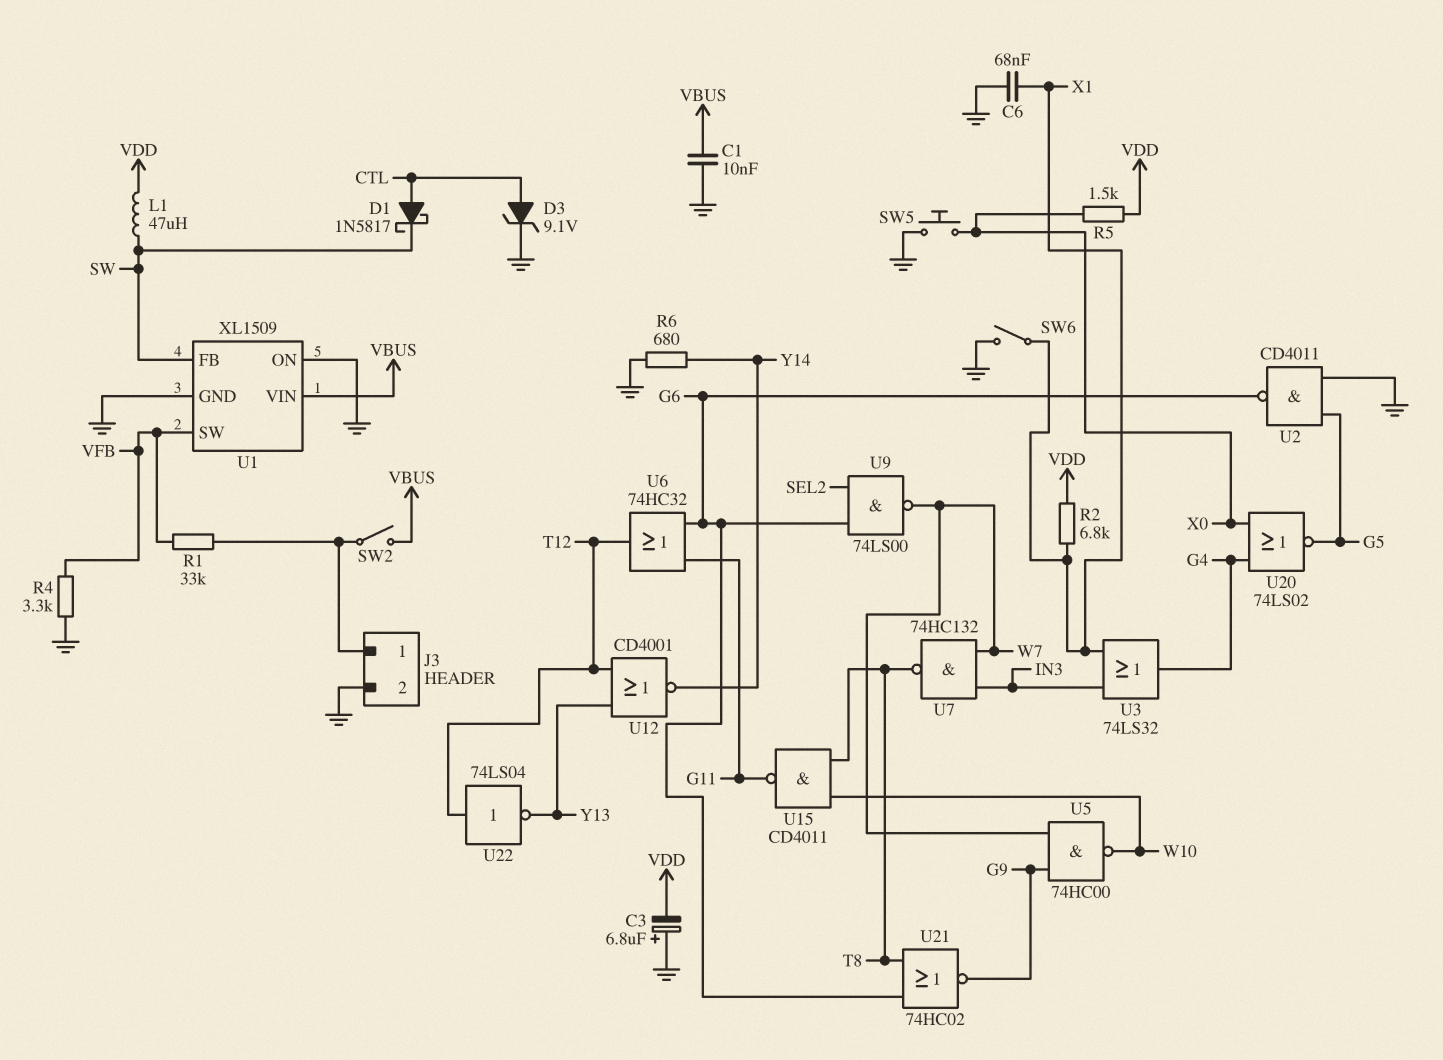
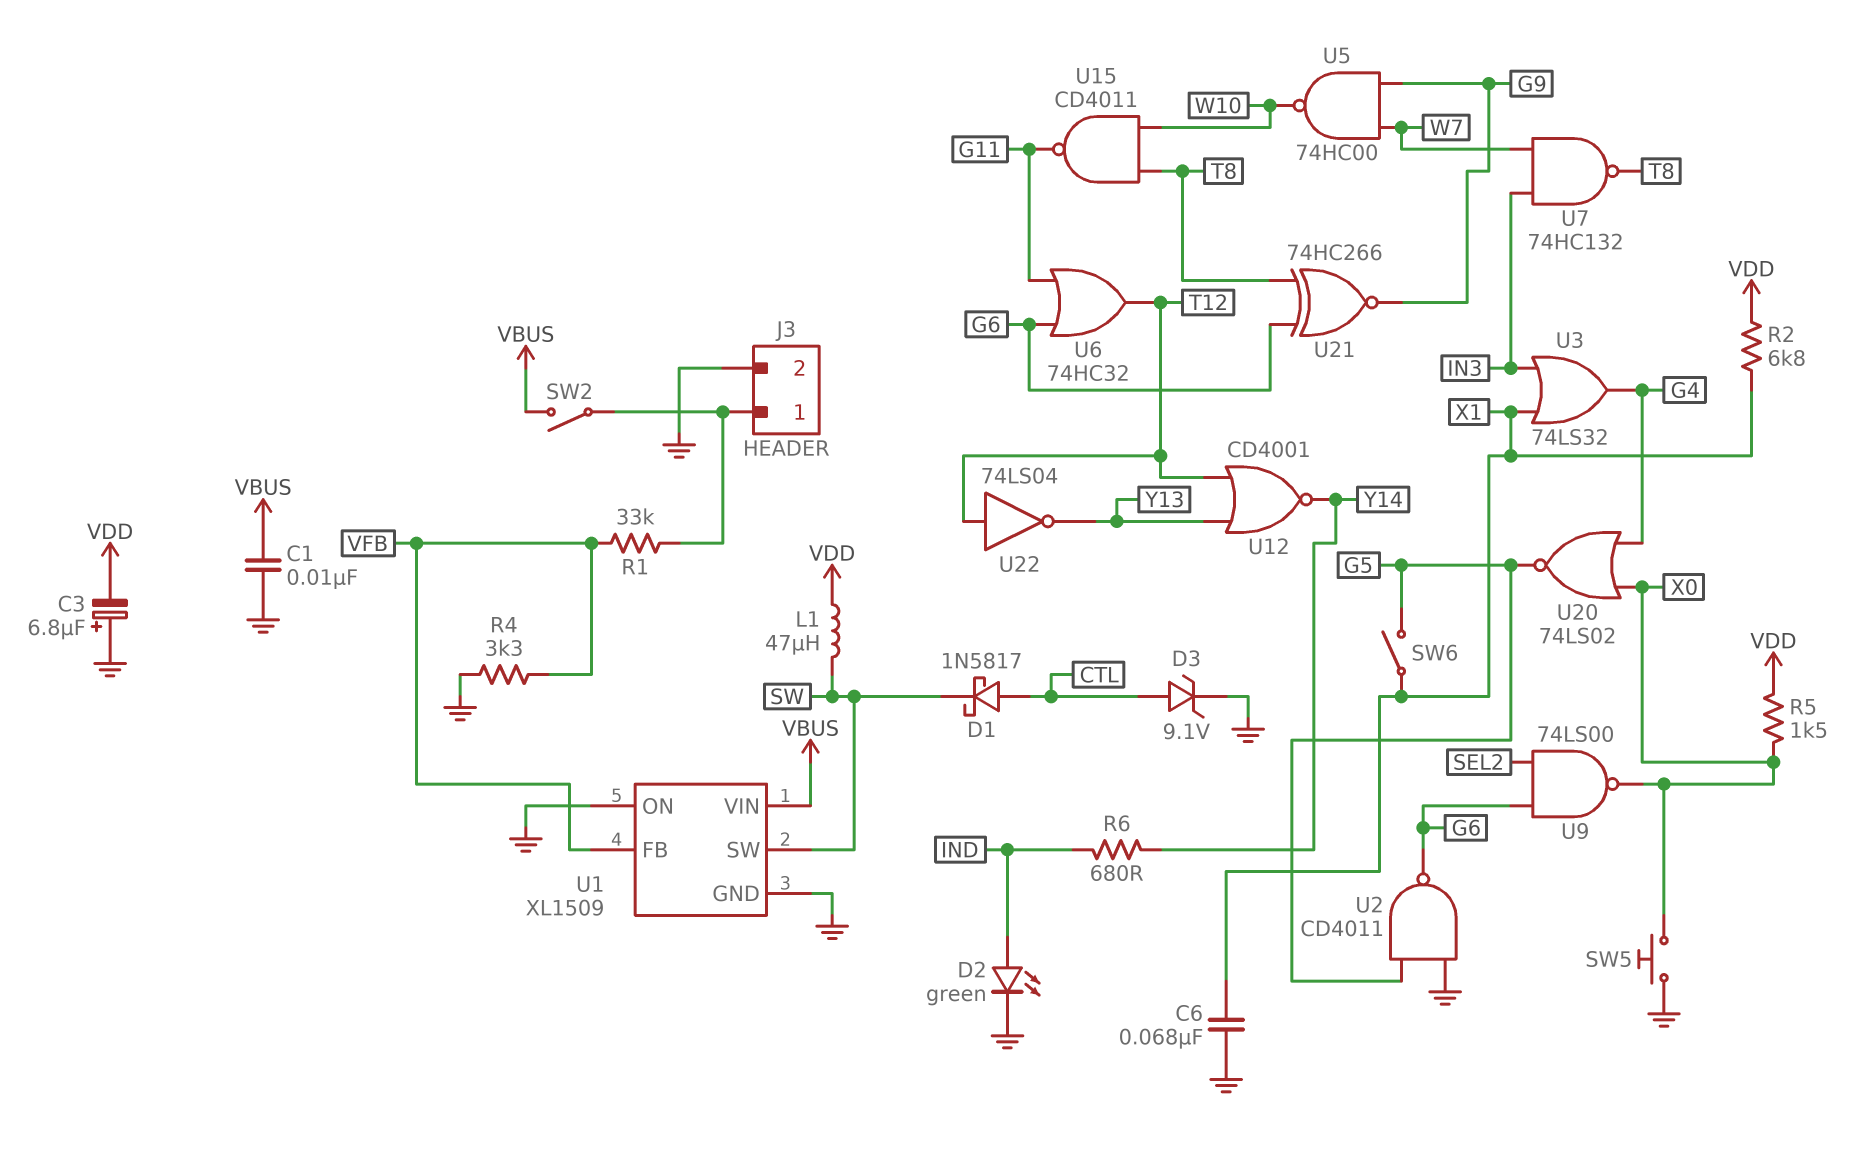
D2: none -> LED green (A IND, K GND)
R6: 680 (GND, Y14) -> 680 (IND, Y14)
SW6: switch (GND, X1) -> switch (G5, X1)
U1 pin FB: SW -> VFB
U1 pin SW: VFB -> SW
U9: NAND 74LS00 (in G6, in SEL2, out W7) -> NAND 74LS00 (in G6, in SEL2, out X0)
U21: NOR 74HC02 (in G6, in T8, out G9) -> XNOR 74HC266 (in G6, in T8, out G9)

